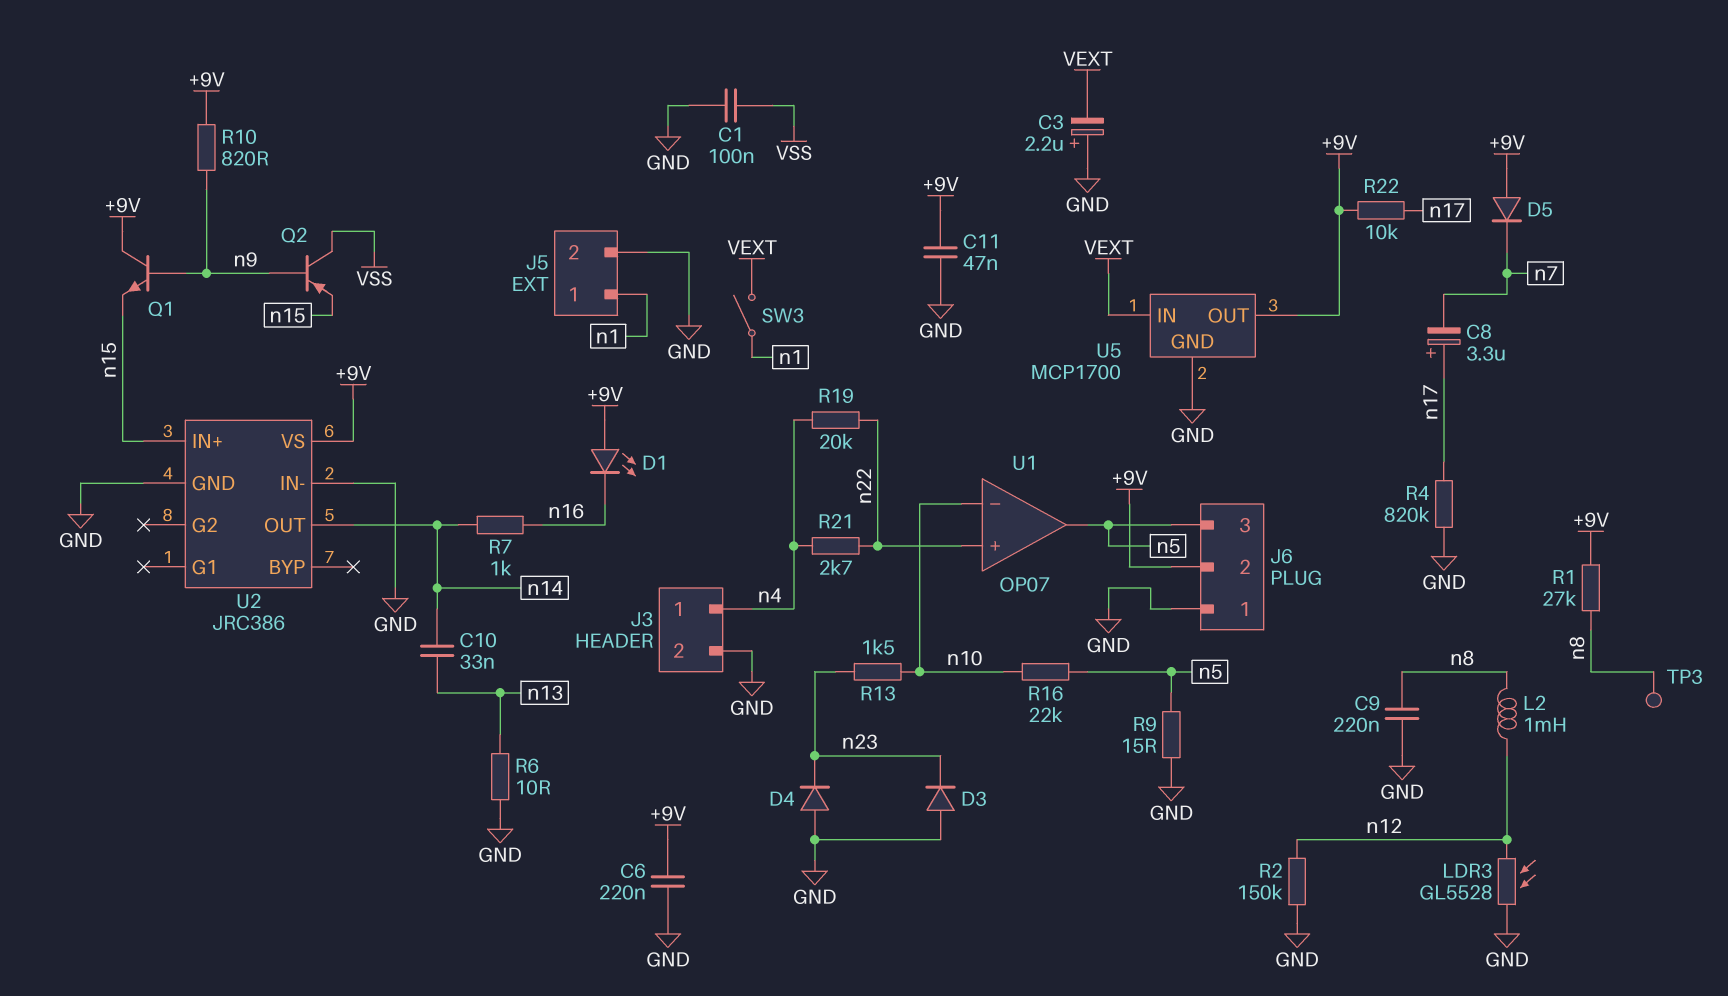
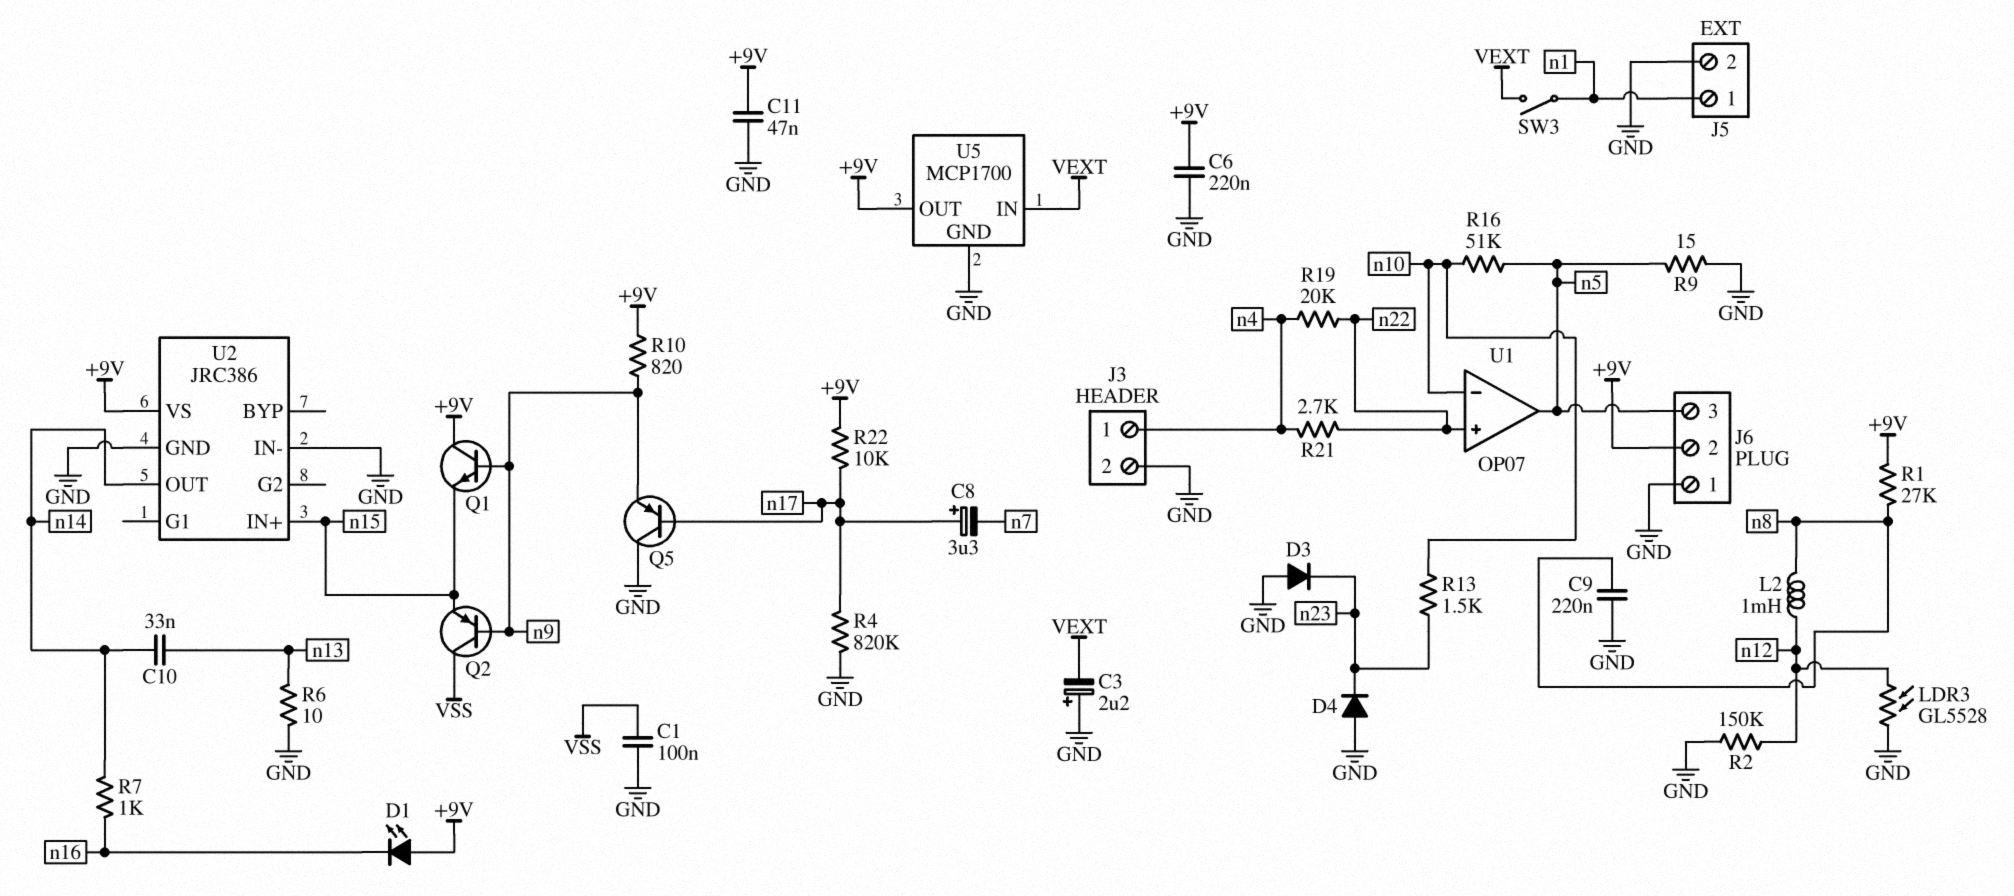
D5: diode (A +9V, K n7) -> none
Q5: none -> PNP (B n17, C GND, E n9)
R16: 22k (n5, n10) -> 51k (n5, n10)
TP3: test point (n8) -> none

